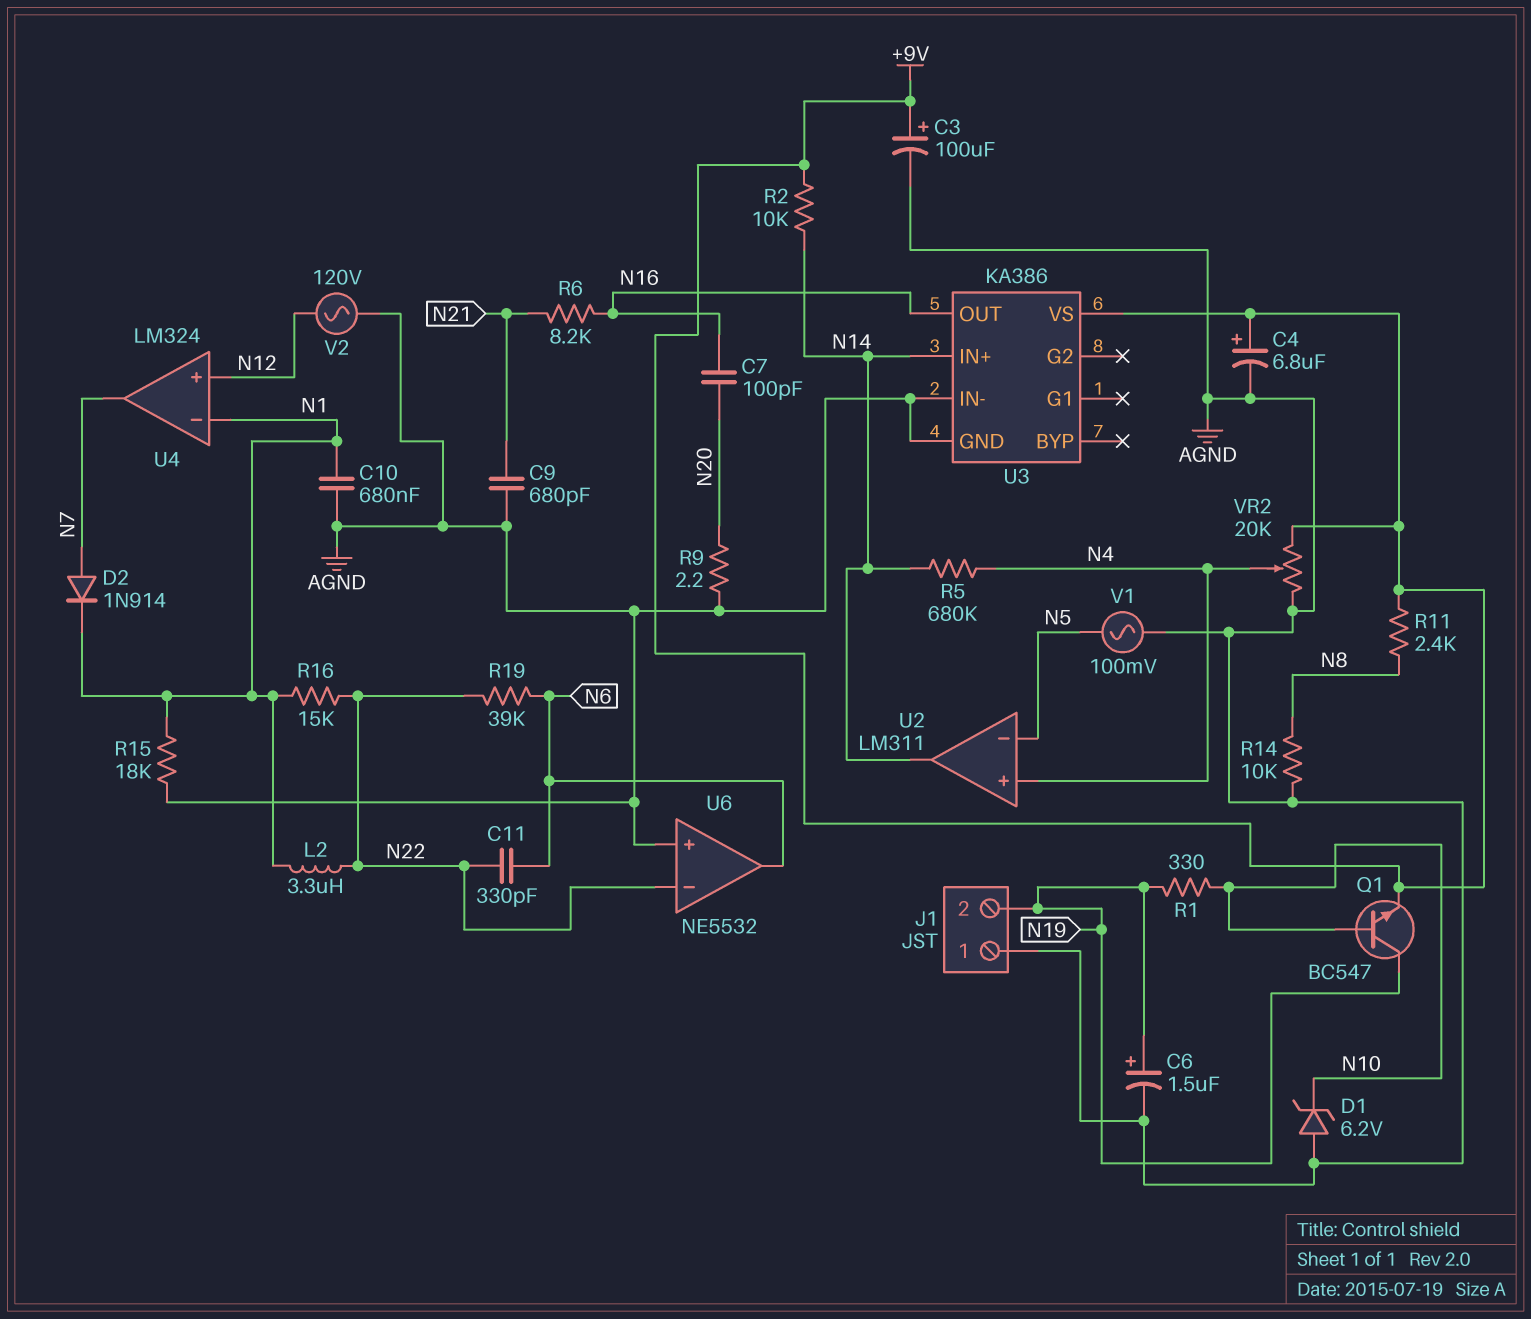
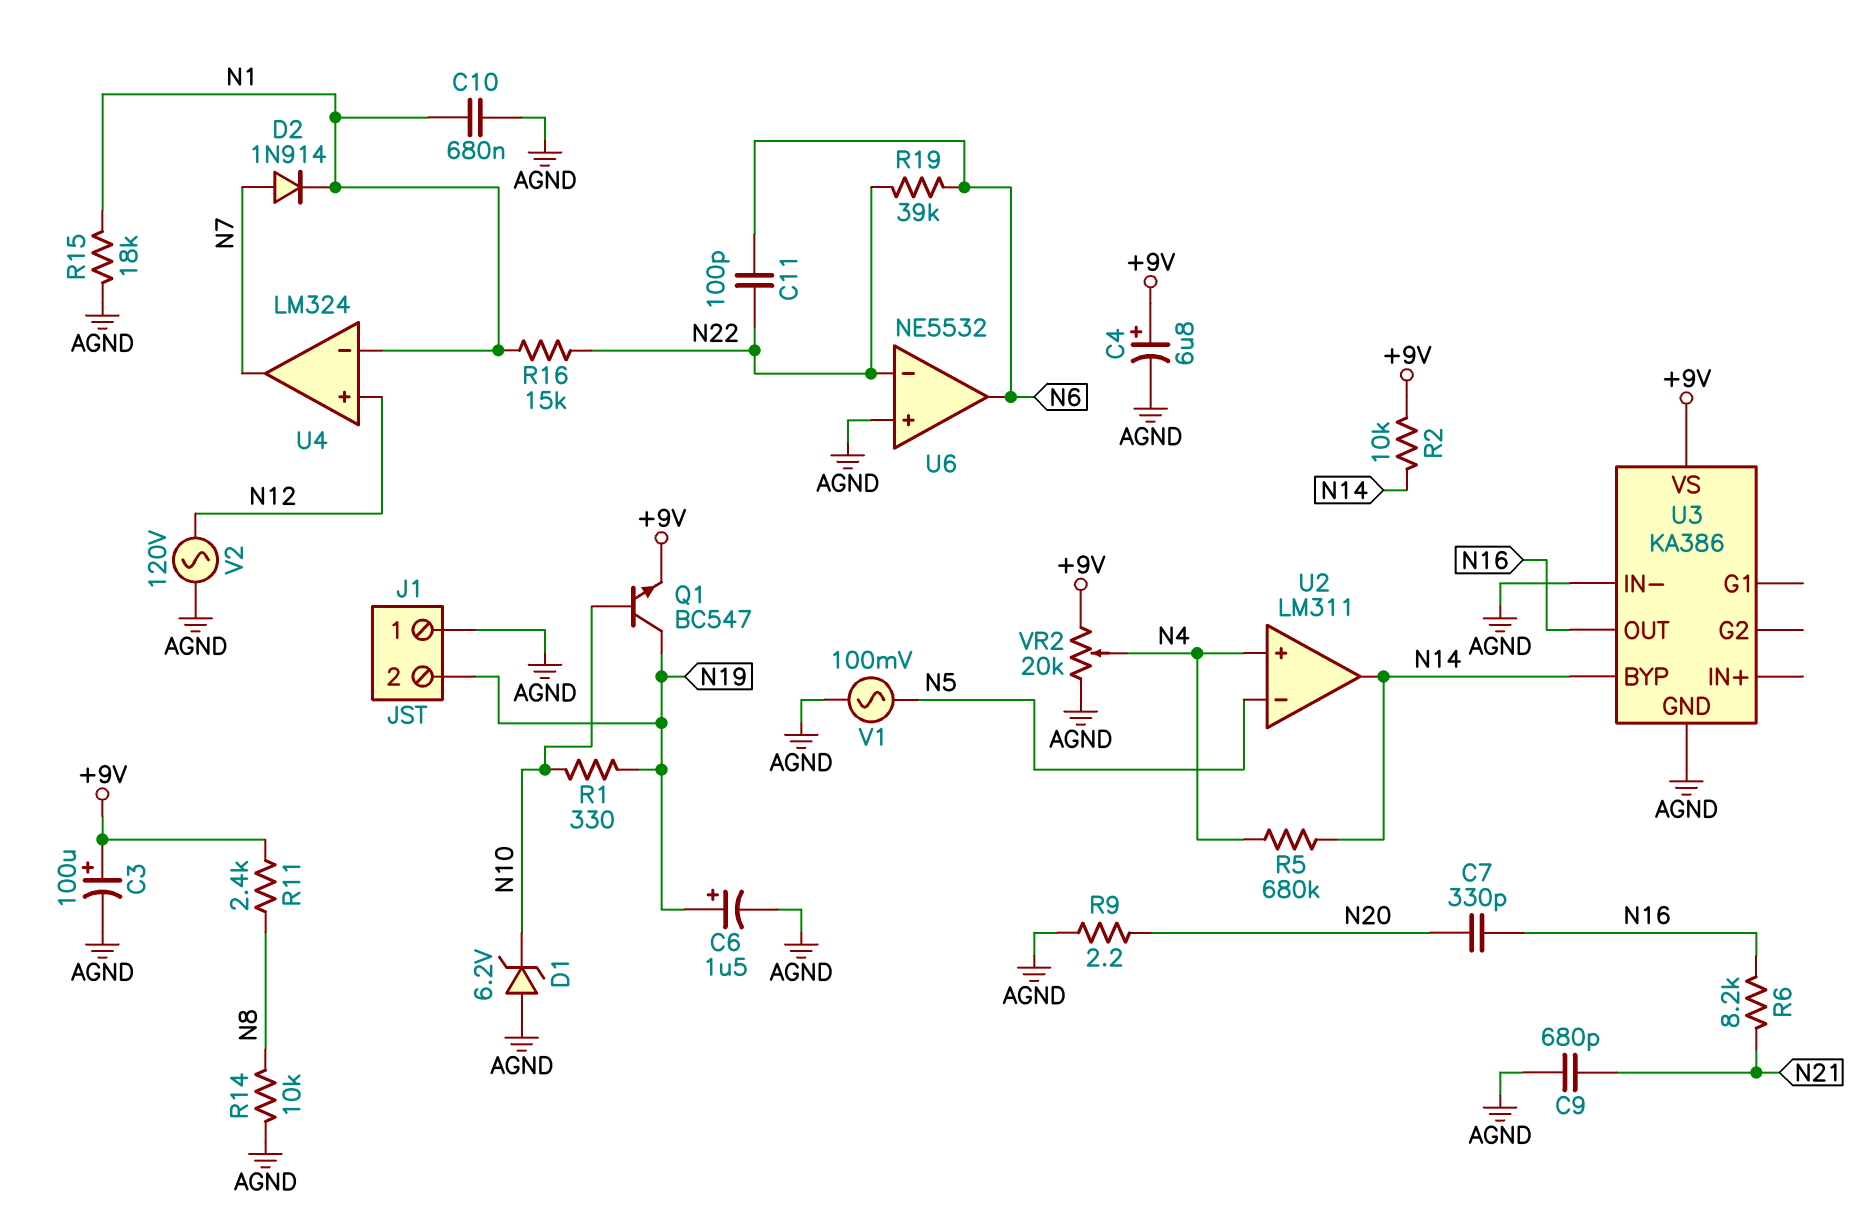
C7: 100pF (N16, N20) -> 330pF (N16, N20)
C11: 330pF (N6, N22) -> 100pF (N6, N22)
L2: 3.3uH (N1, N22) -> none
U3 pin BYP: none -> N14
U3 pin IN+: N14 -> none

